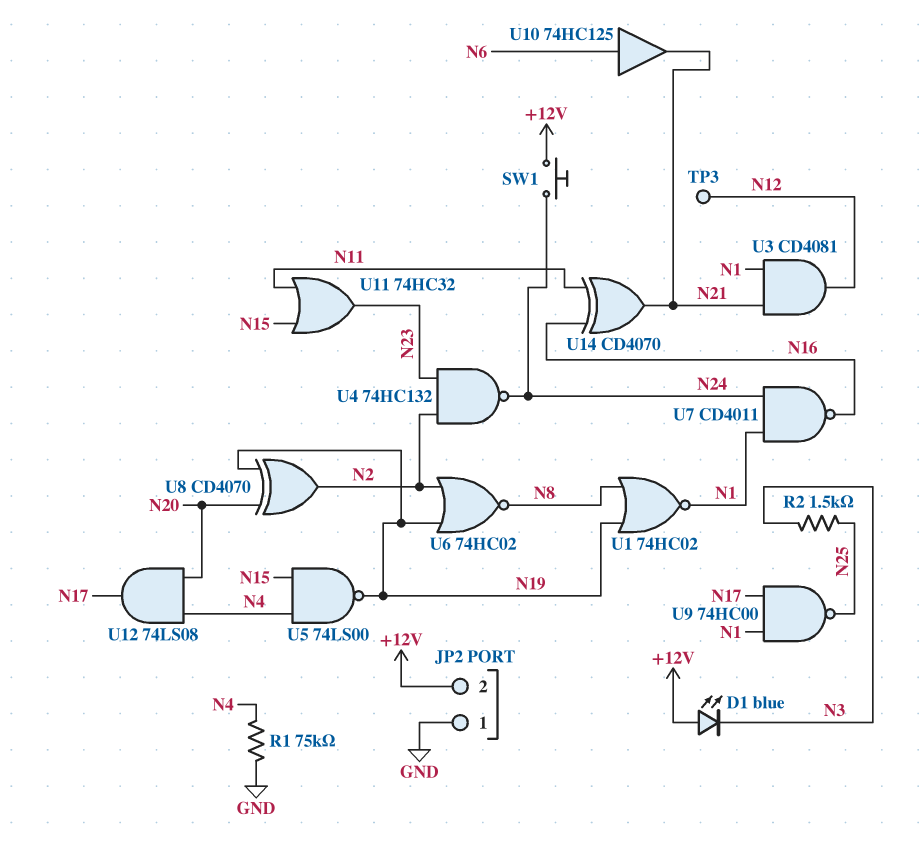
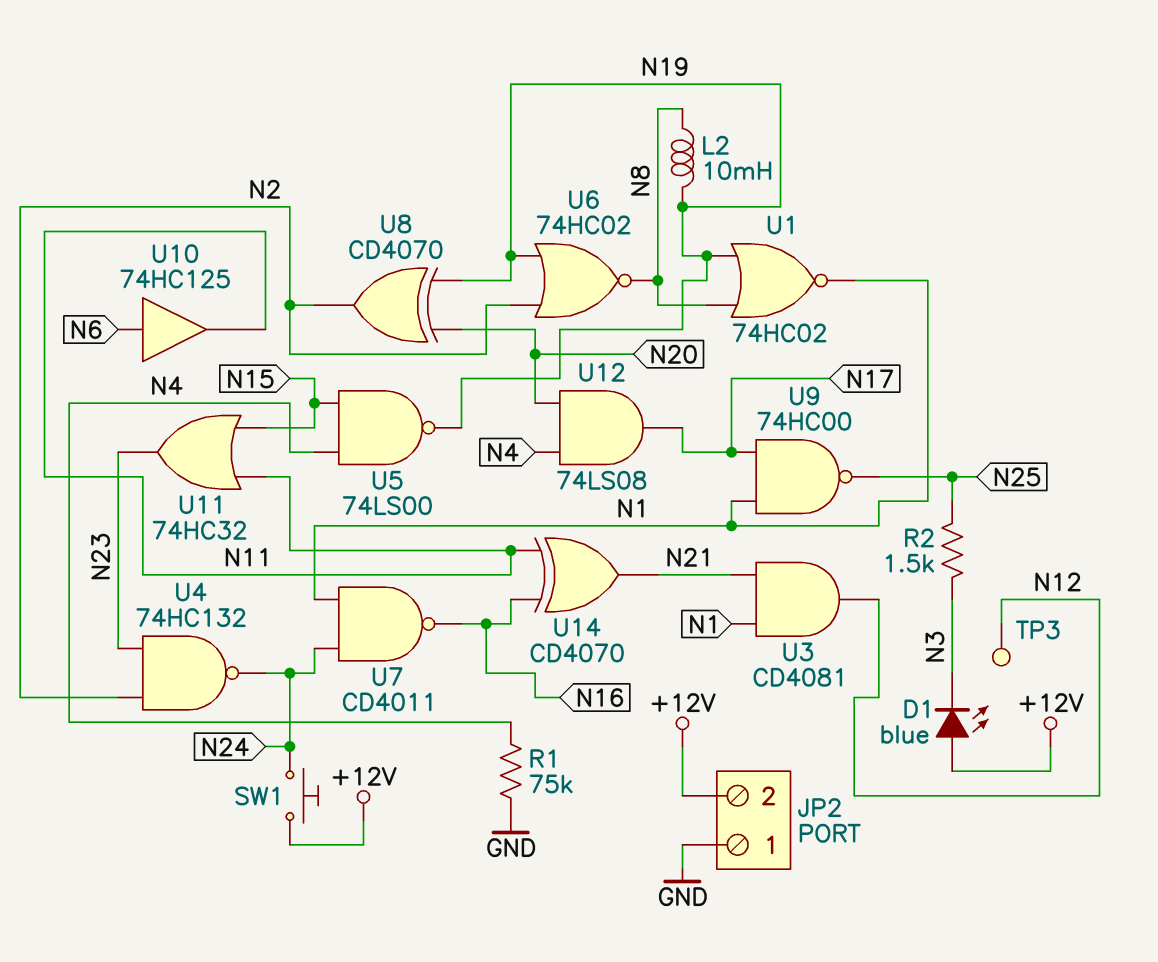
L2: none -> 10mH (N8, N19)
U10: buffer 74HC125 (in N6, out N21) -> buffer 74HC125 (in N6, out N11)

